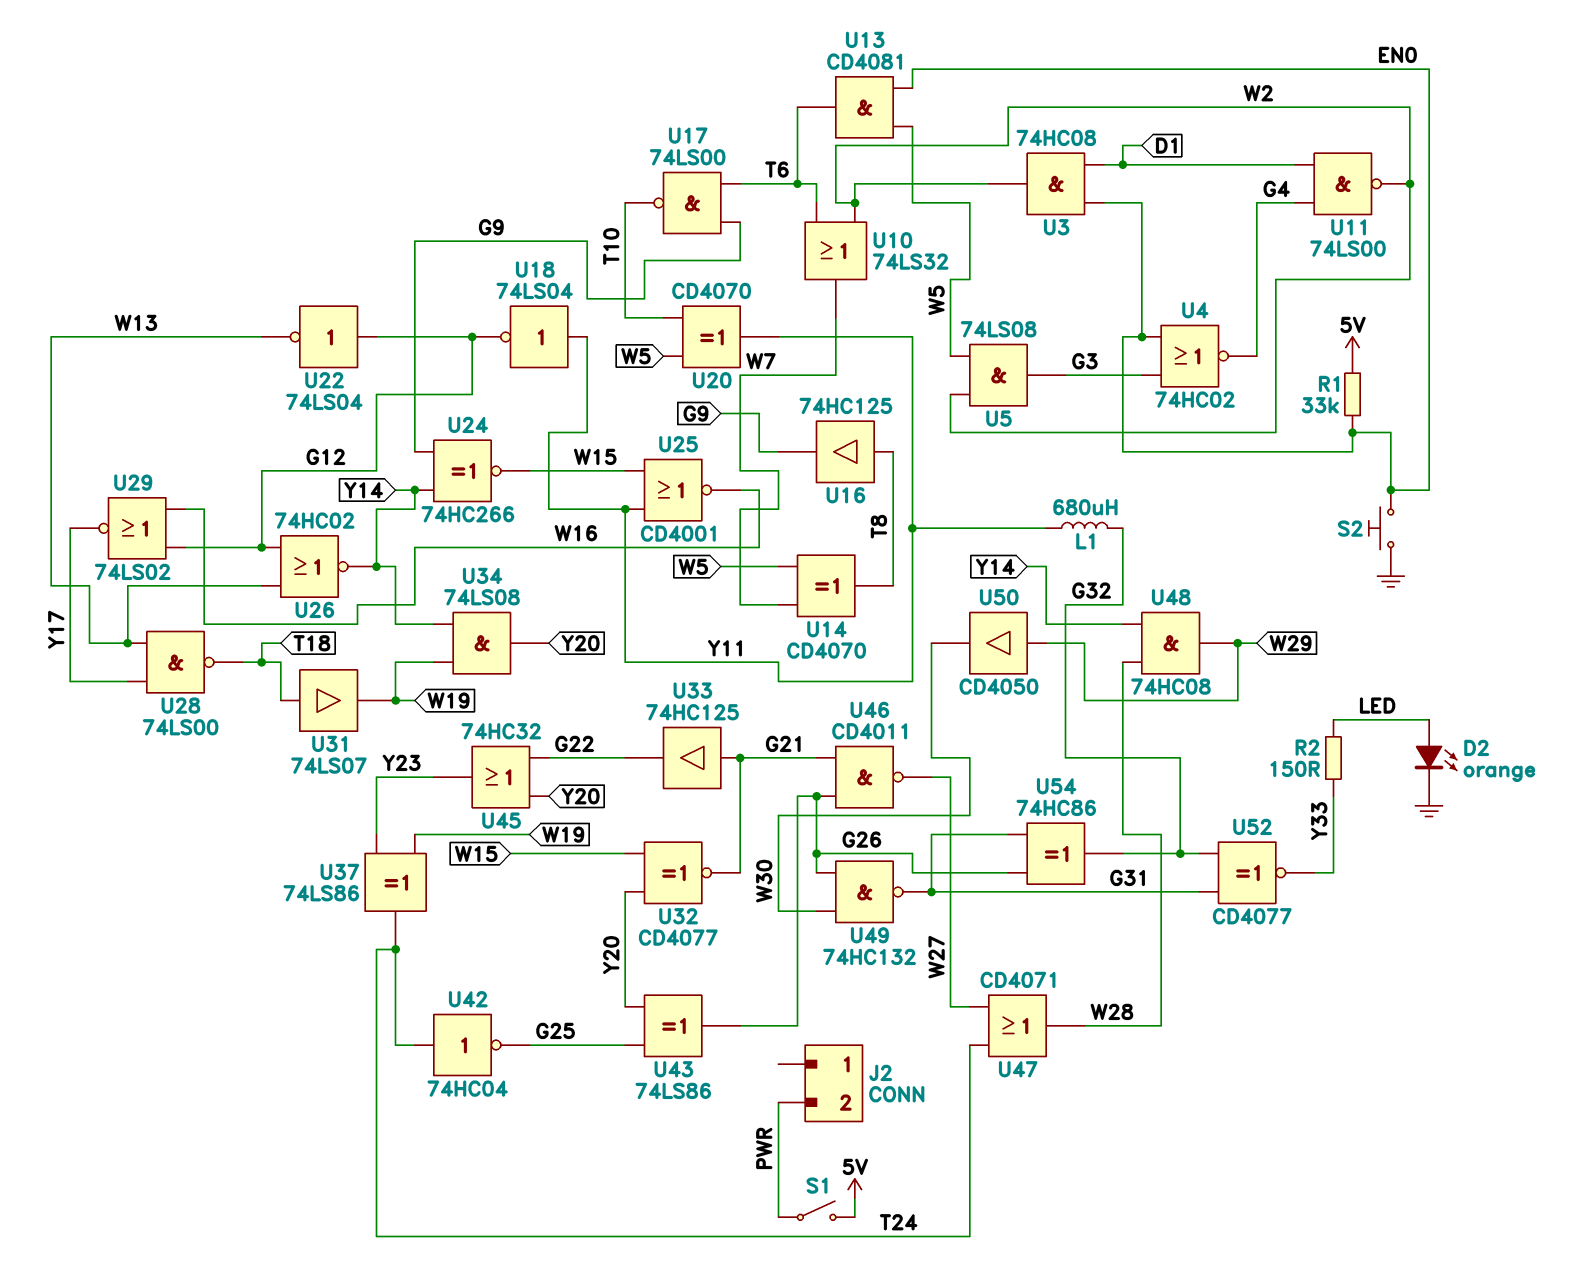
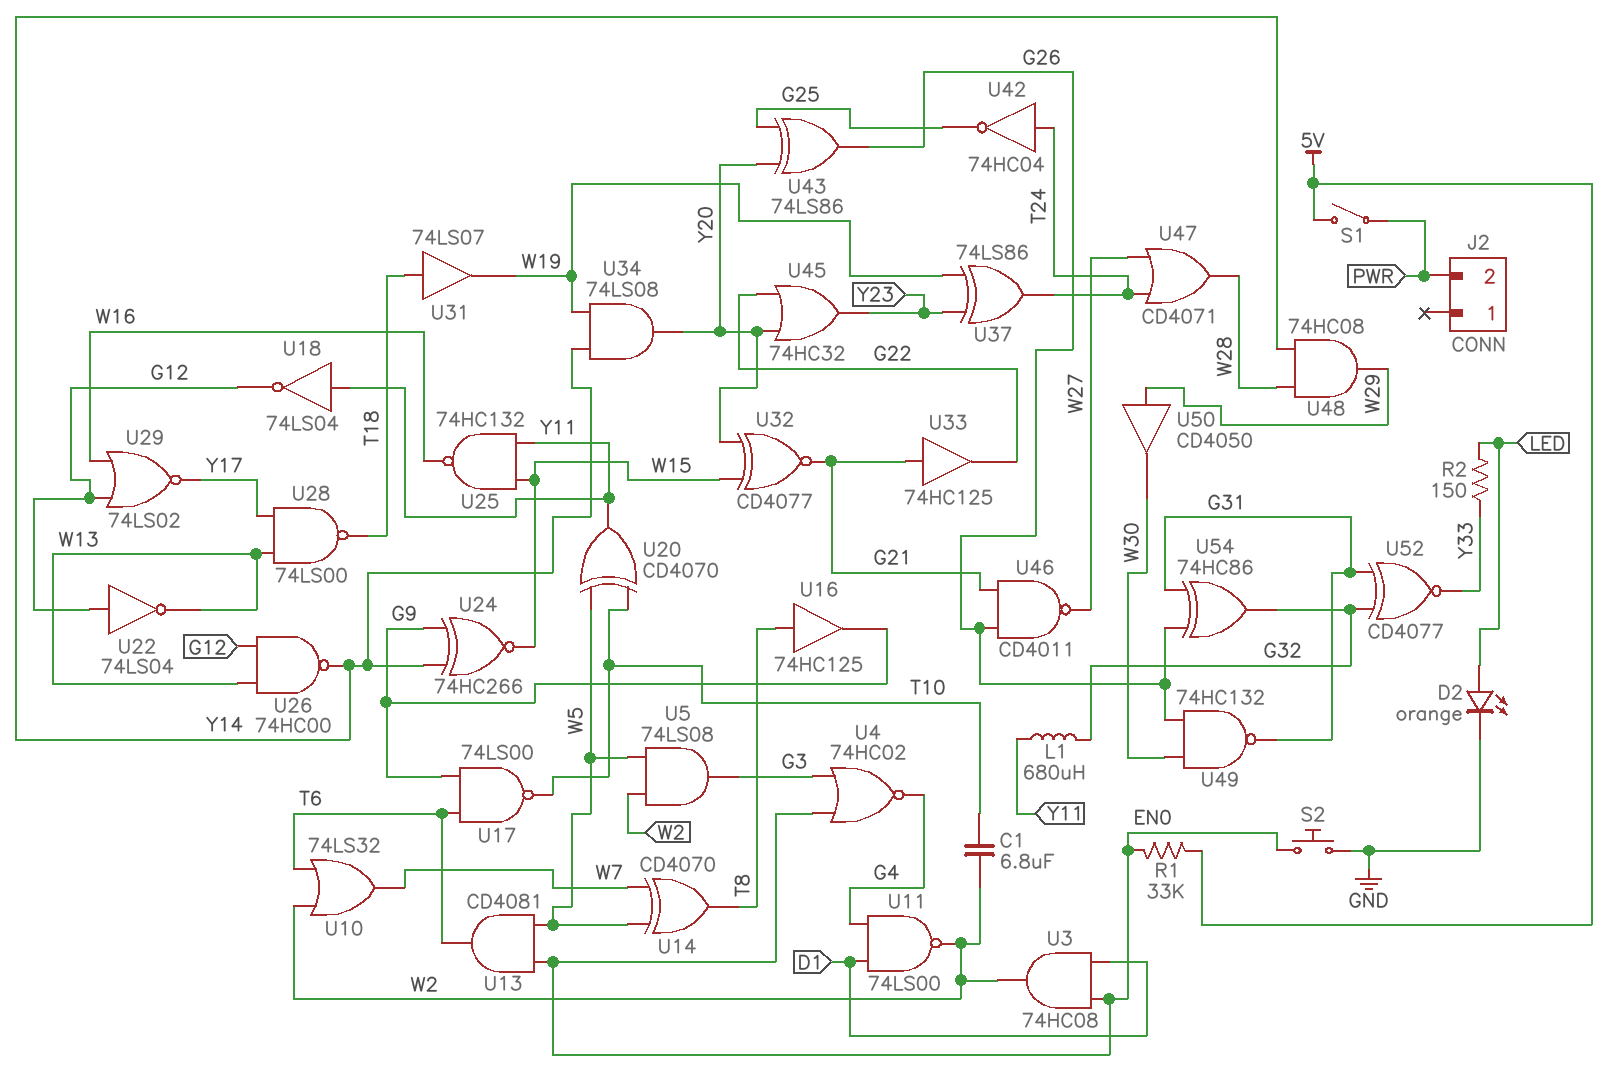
C1: none -> 6.8uF (T10, W2)
U25: NOR CD4001 (in W15, in Y11, out W16) -> NAND 74HC132 (in W15, in Y11, out W16)
U26: NOR 74HC02 (in G12, in W13, out Y14) -> NAND 74HC00 (in G12, in W13, out Y14)

